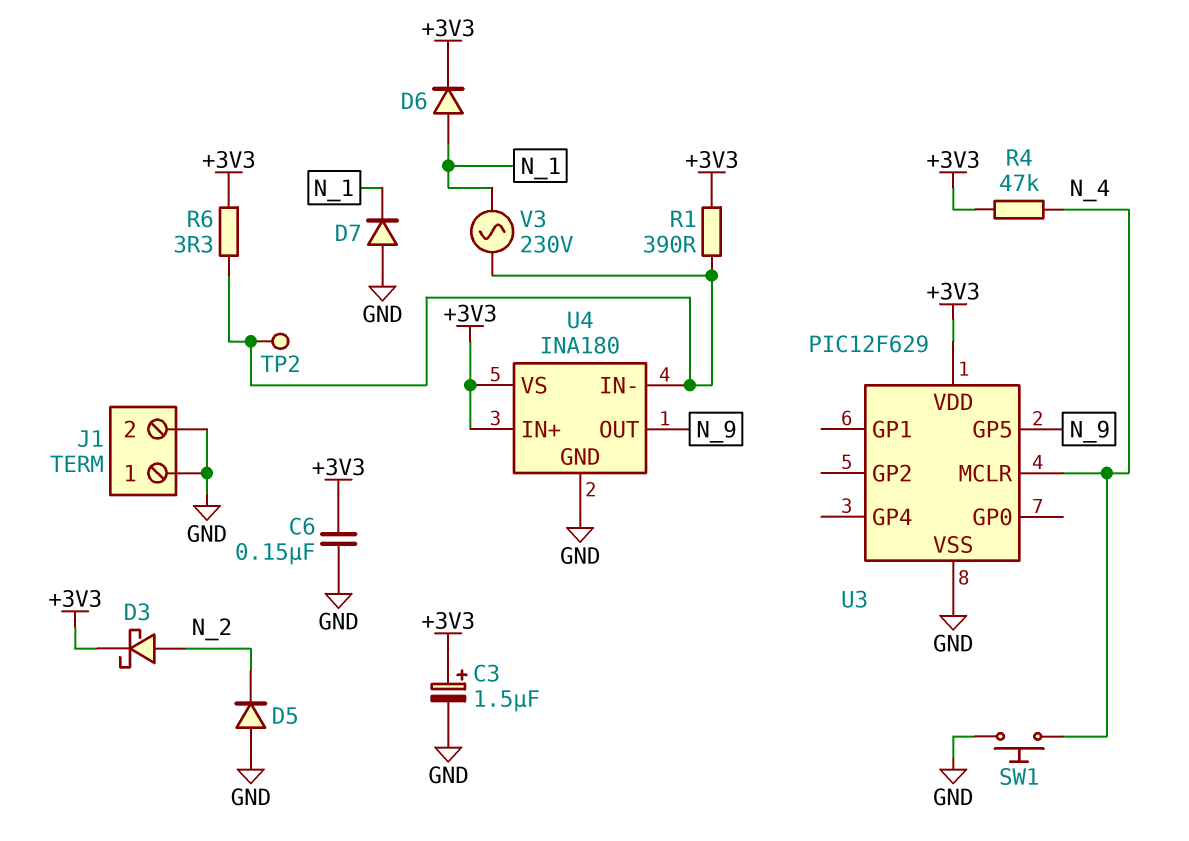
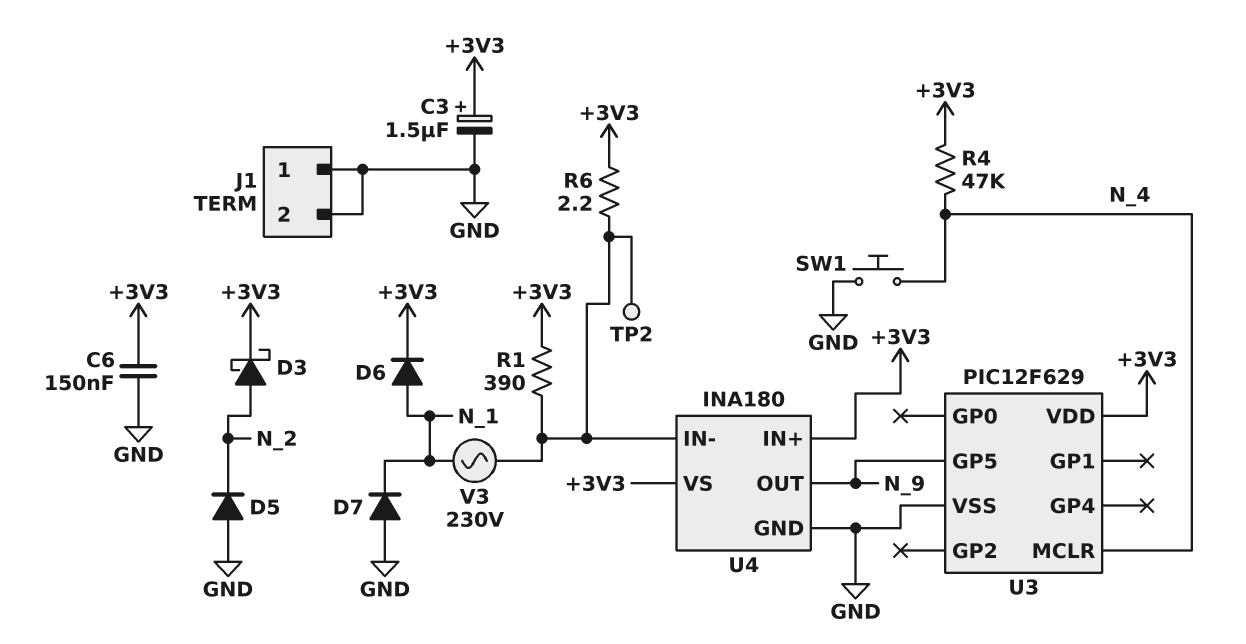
R6: 3.3 (+3V3, U4/IN-) -> 2.2 (+3V3, U4/IN-)

